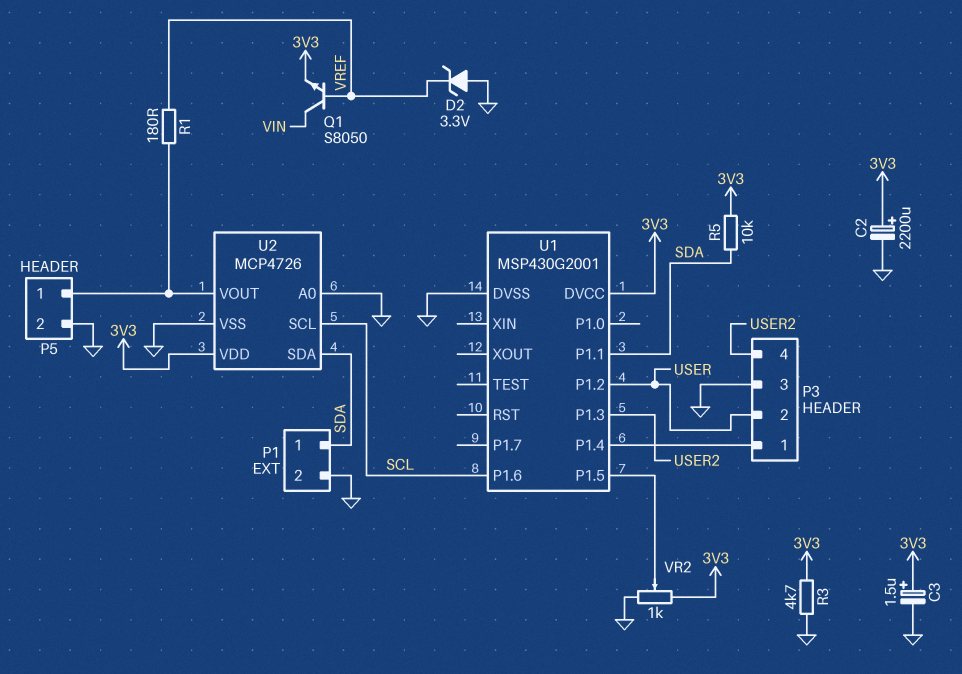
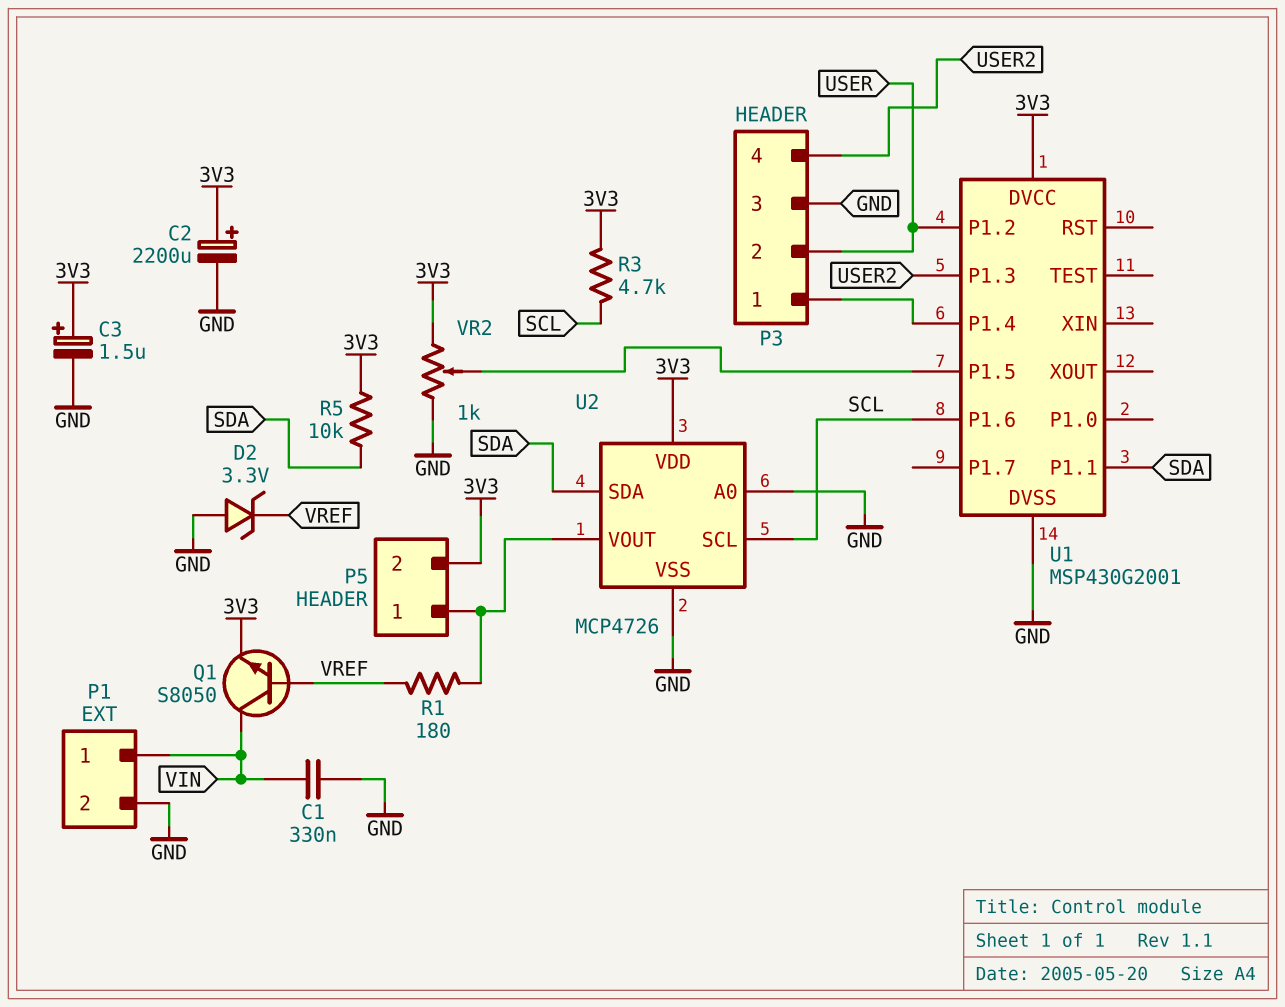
C1: none -> 330nF (GND, VIN)
P1 pin 1: SDA -> VIN
P5 pin 2: GND -> 3V3
R3: 4.7k (3V3, GND) -> 4.7k (3V3, SCL)

